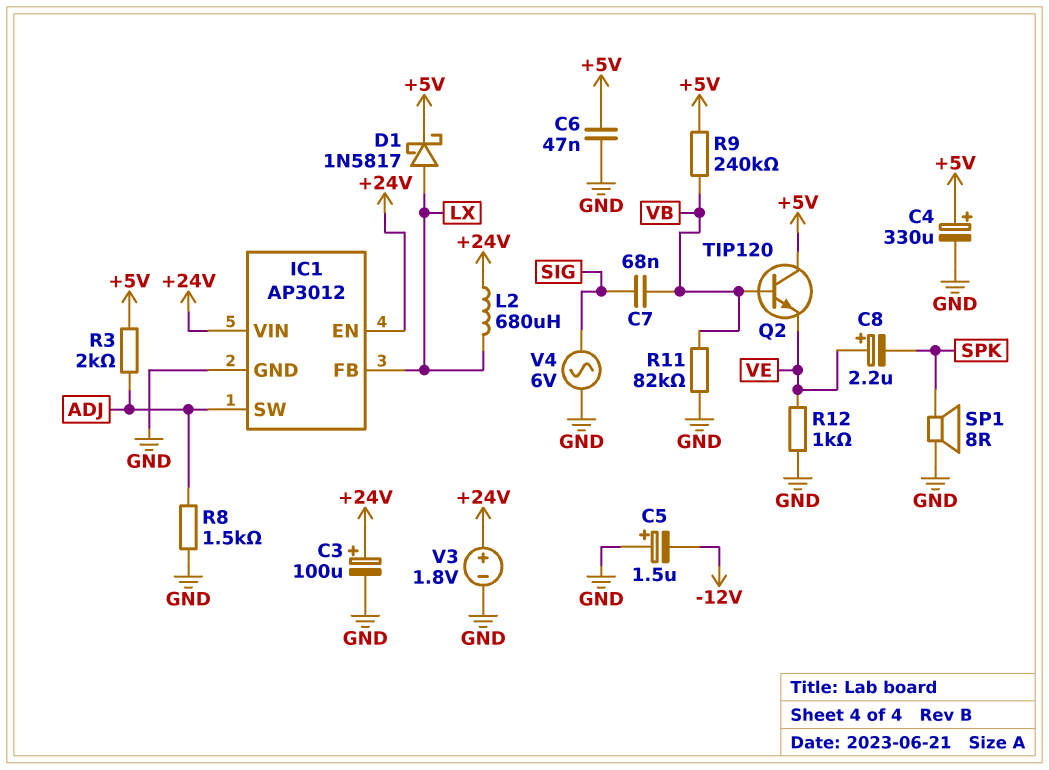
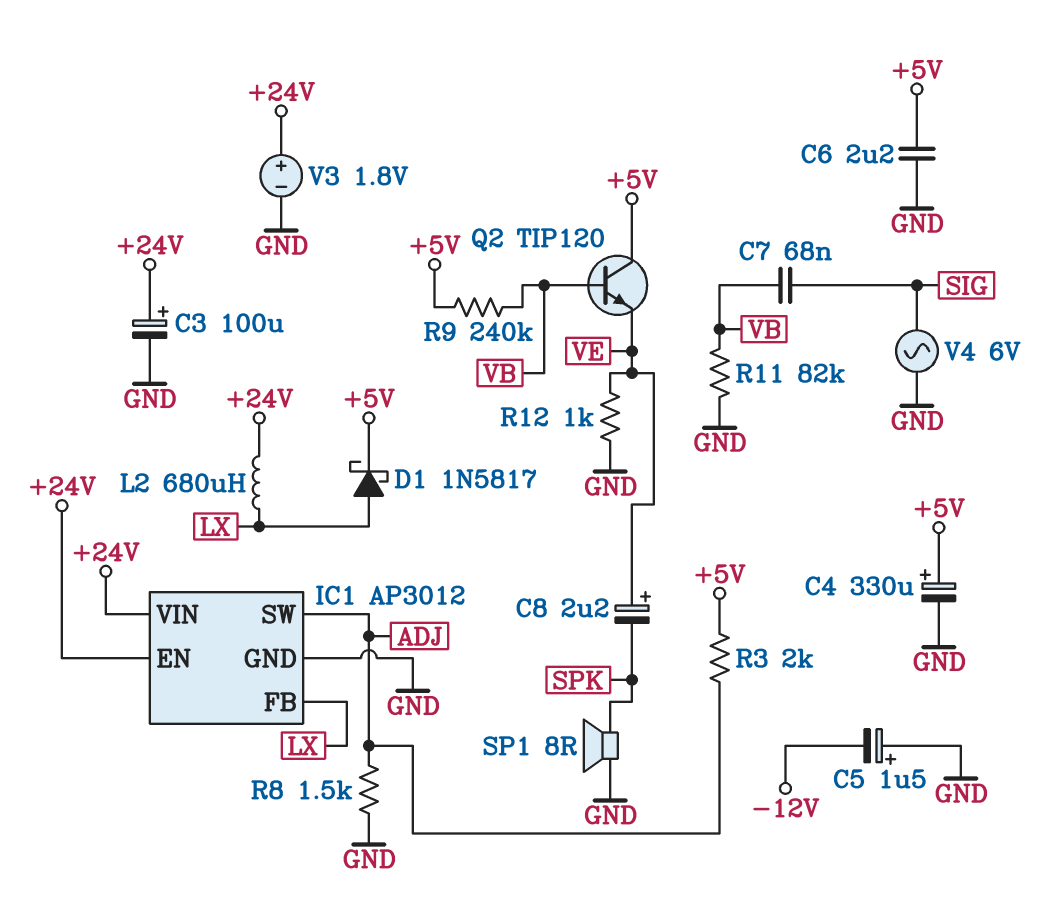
C6: 47nF (+5V, GND) -> 2.2uF (+5V, GND)

